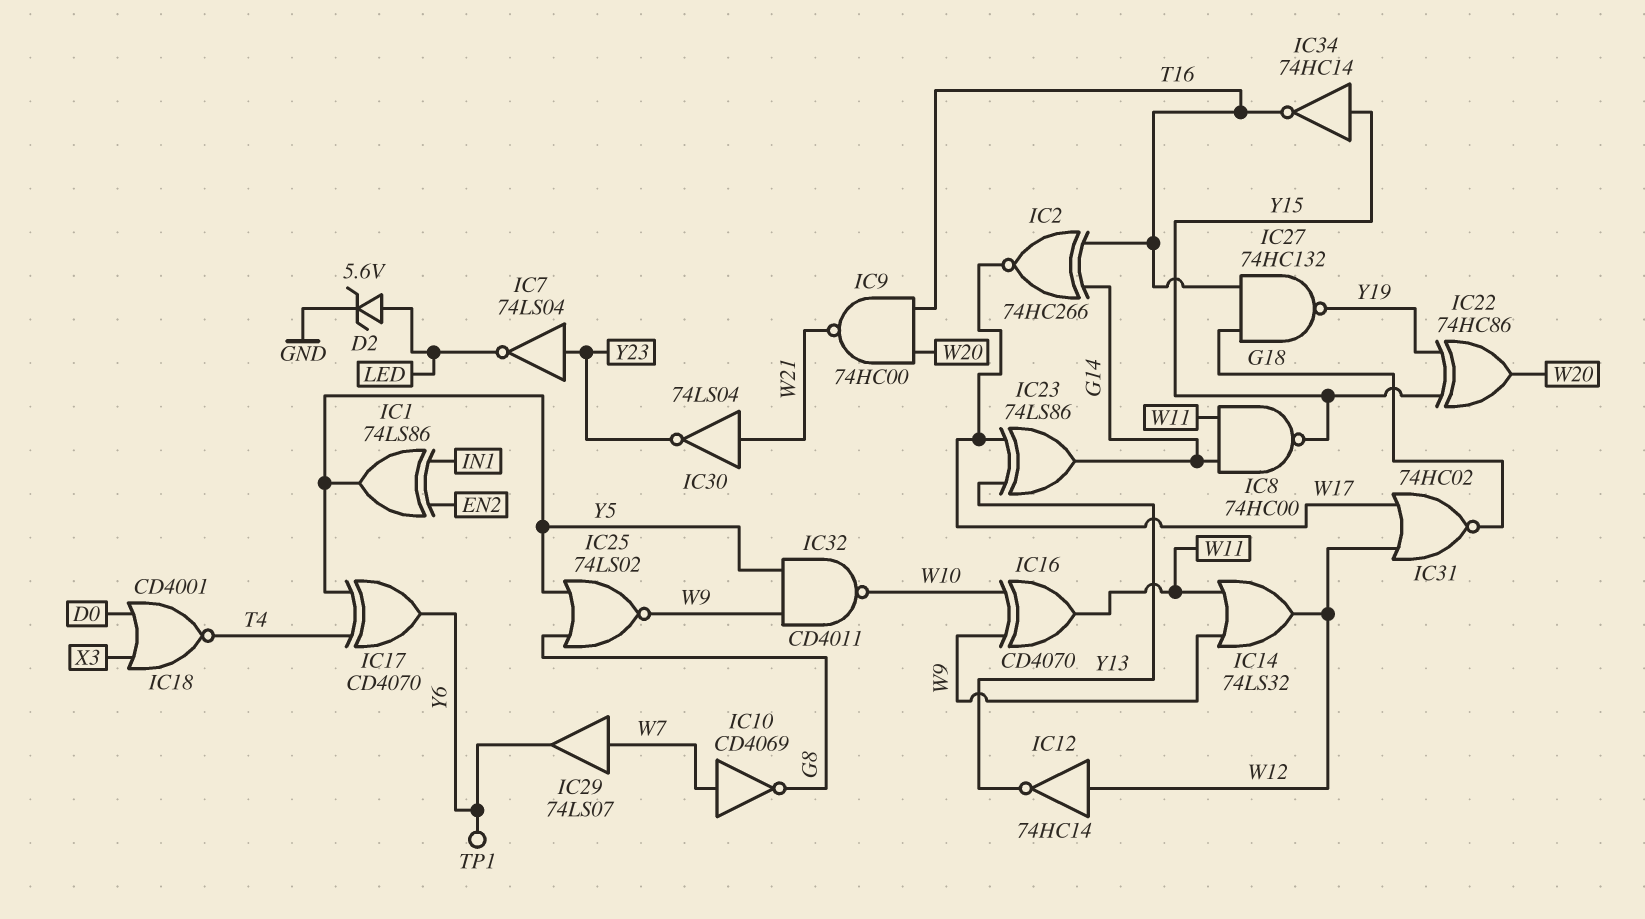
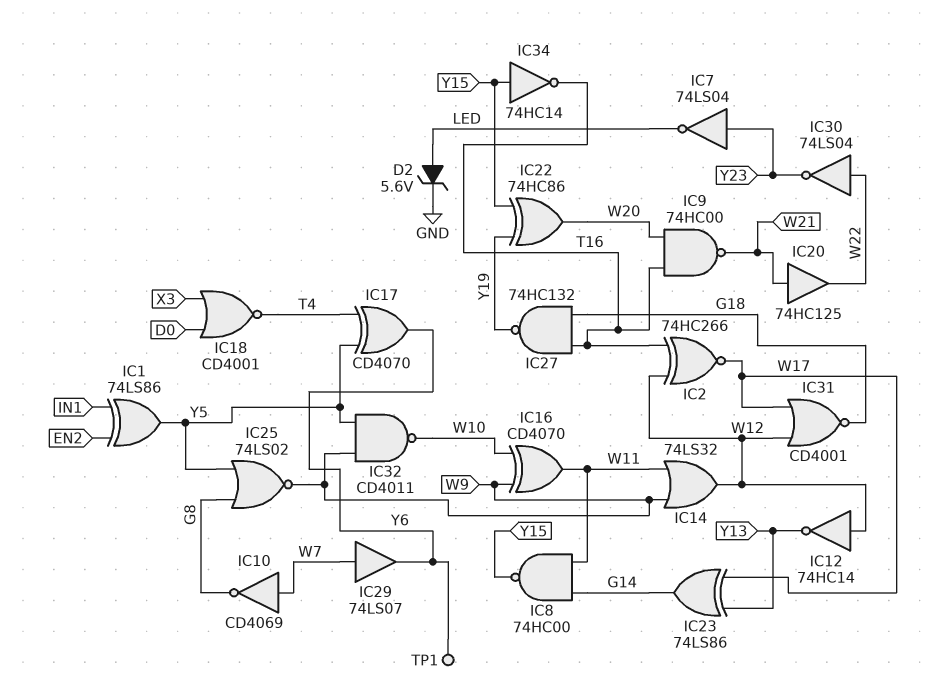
IC2: XNOR 74HC266 (in G14, in T16, out W17) -> XNOR 74HC266 (in T16, in W12, out W17)
IC20: none -> buffer 74HC125 (in W21, out W22)
IC30: NOT 74LS04 (in W21, out Y23) -> NOT 74LS04 (in W22, out Y23)
IC31: NOR 74HC02 (in W12, in W17, out G18) -> NOR CD4001 (in W12, in W17, out G18)

